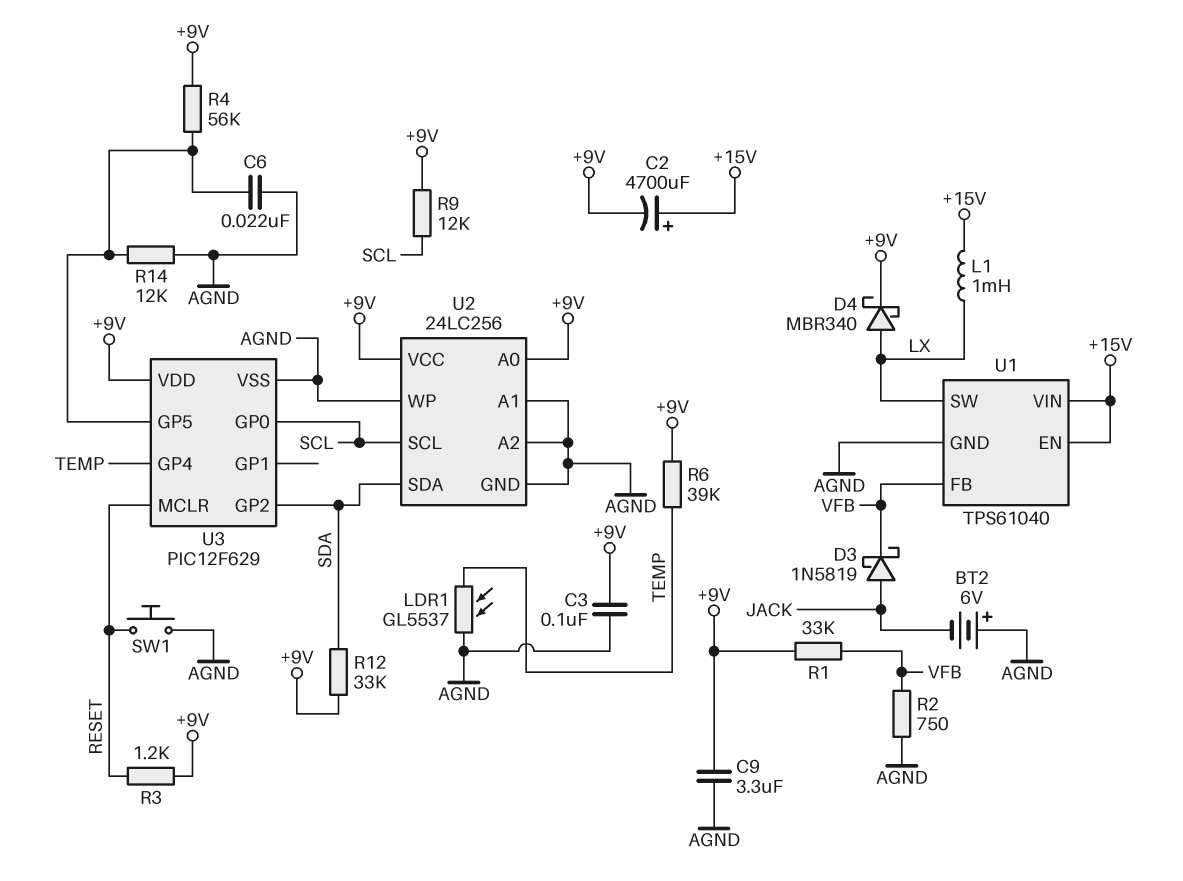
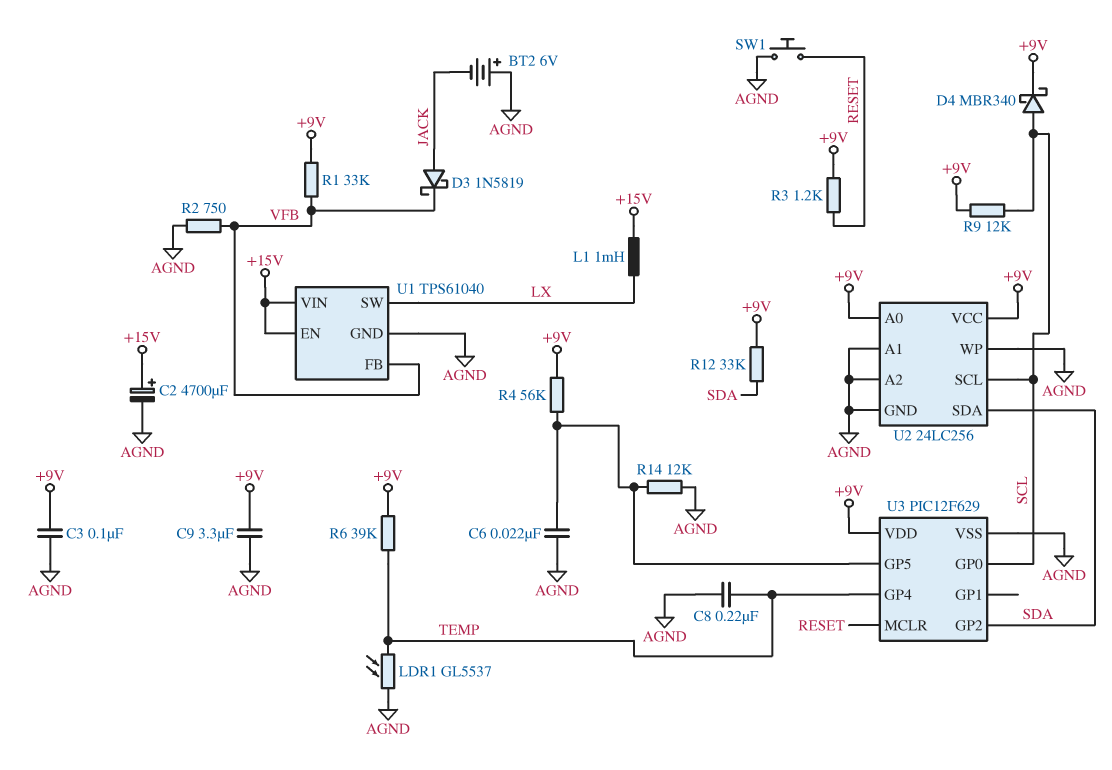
C2: 4700uF (plus +15V, minus +9V) -> 4700uF (plus +15V, minus AGND)
C8: none -> 220nF (AGND, TEMP)
D4: schottky MBR340 (A LX, K +9V) -> schottky MBR340 (A SCL, K +9V)

